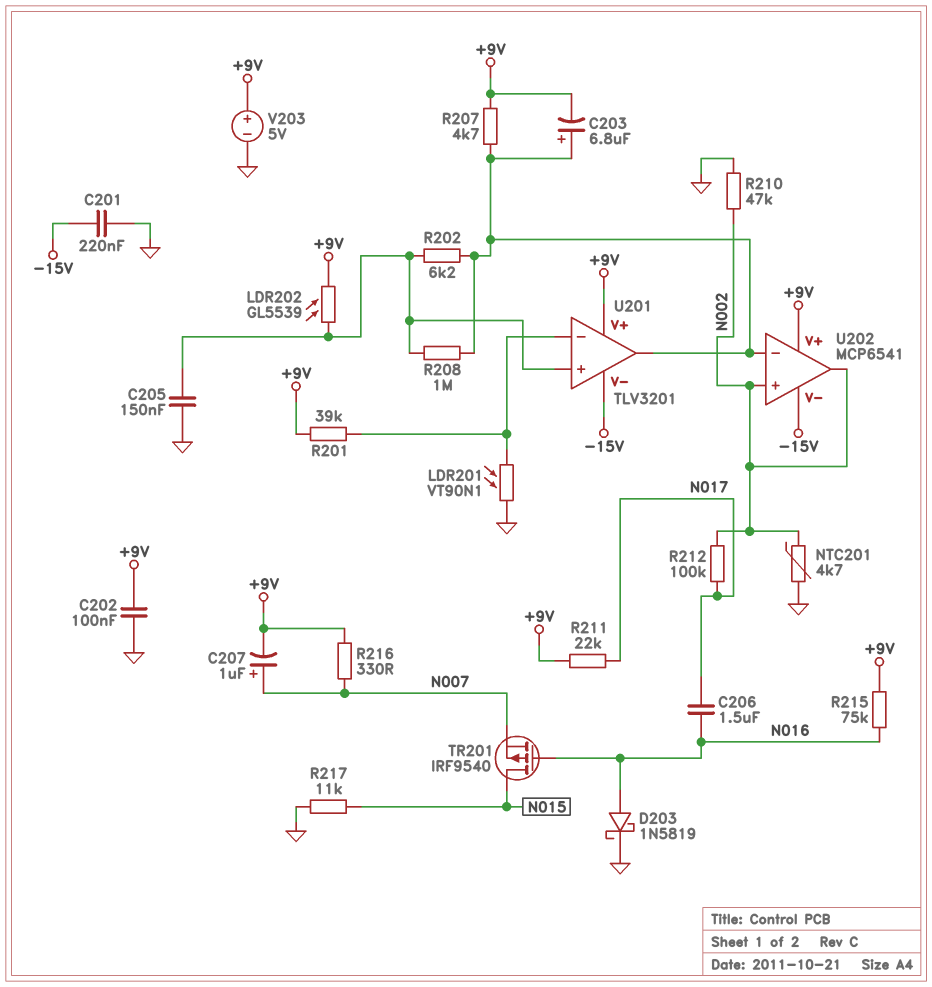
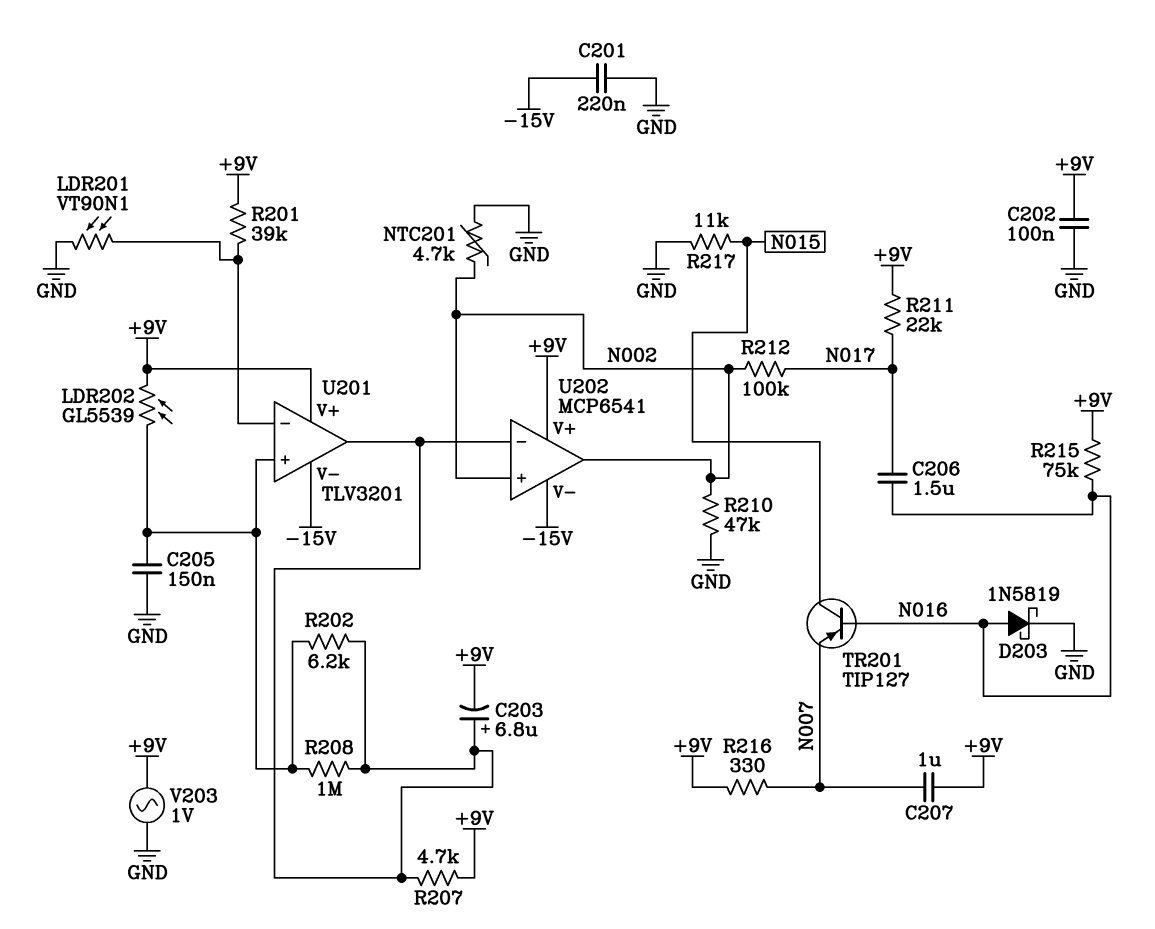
C207: 1uF (plus N007, minus +9V) -> 1uF (+9V, N007)
TR201: PMOS IRF9540 (G N016, D N015, S N007) -> PNP TIP127 (B N016, C N015, E N007)
V203: 5V (plus +9V, minus GND) -> AC 1V (+9V, GND)

